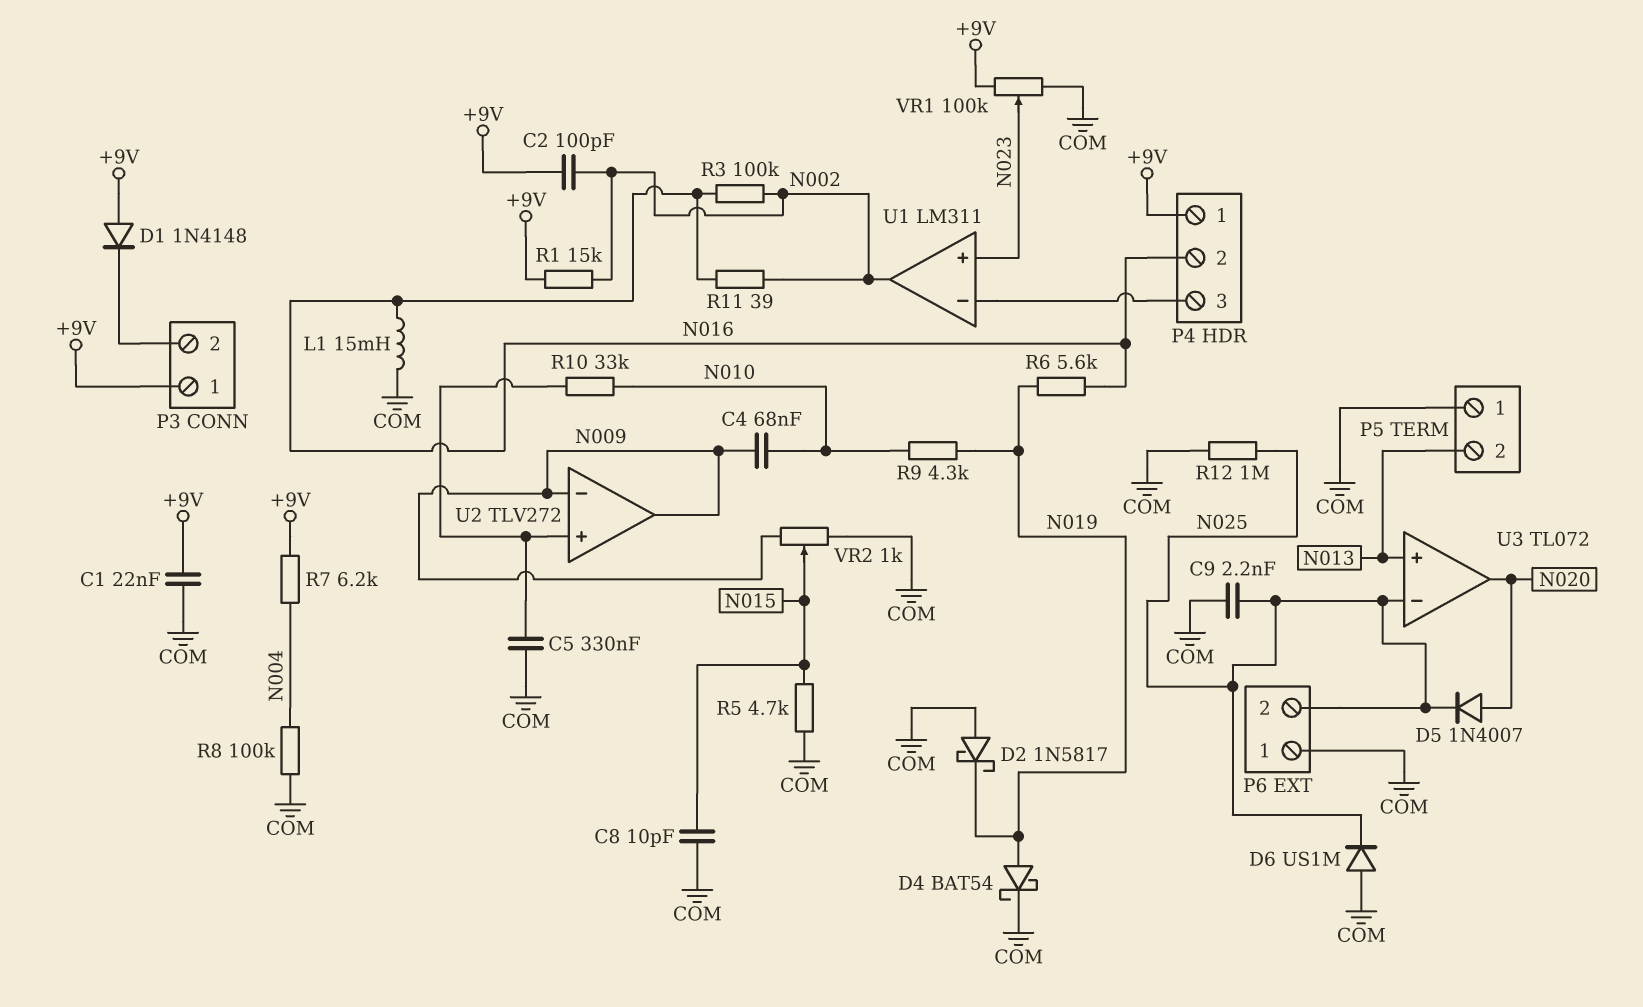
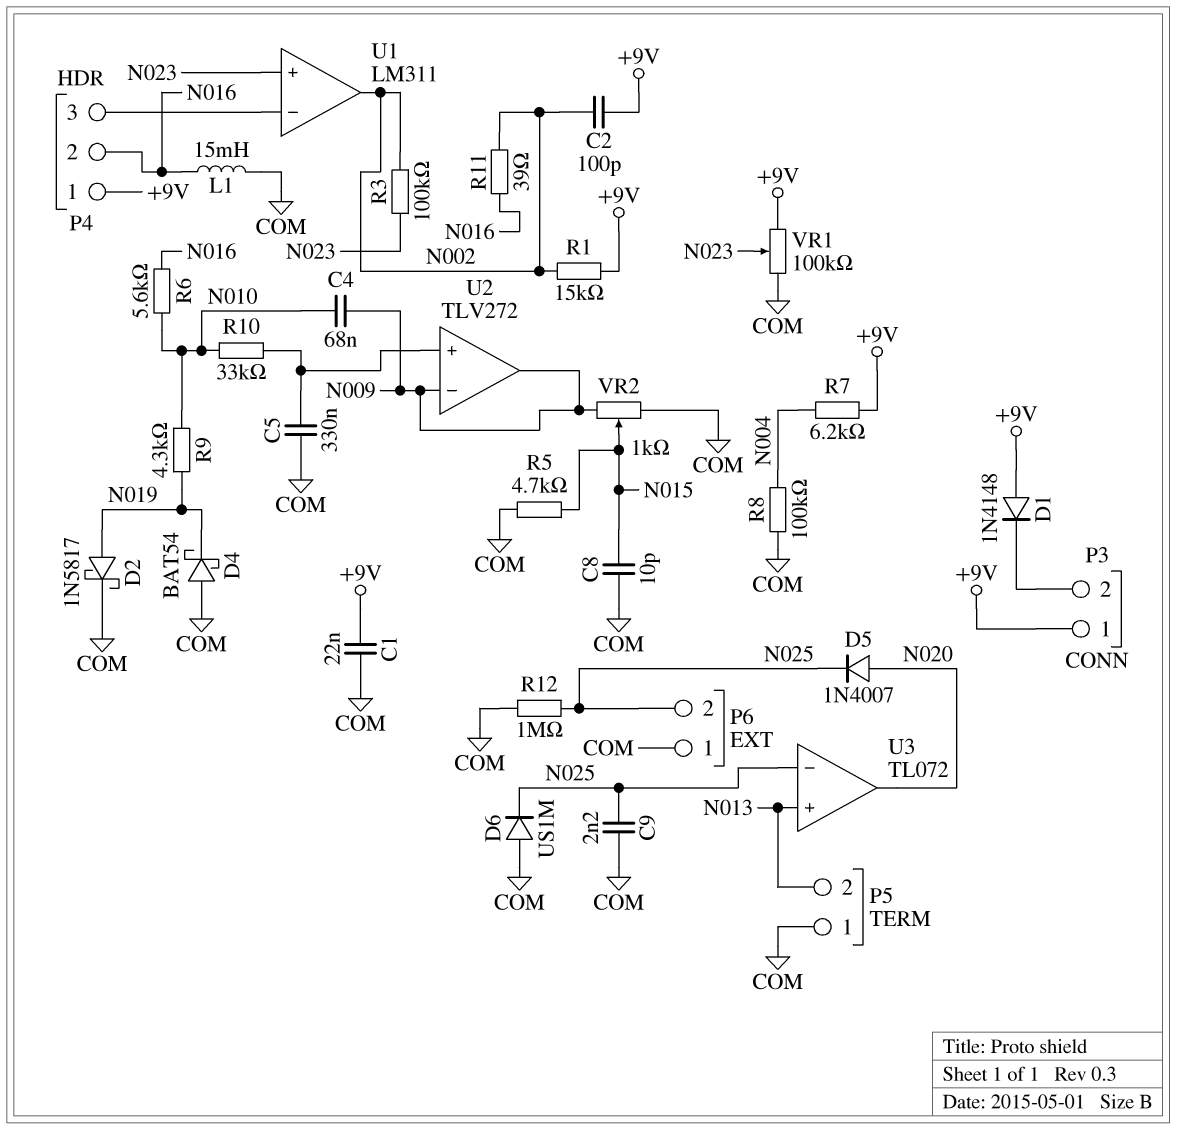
D2: schottky 1N5817 (A COM, K N019) -> schottky 1N5817 (A N019, K COM)
D4: schottky BAT54 (A N019, K COM) -> schottky BAT54 (A COM, K N019)
R3: 100k (N002, N016) -> 100k (N002, N023)
R6: 5.6k (N016, N019) -> 5.6k (N010, N016)

